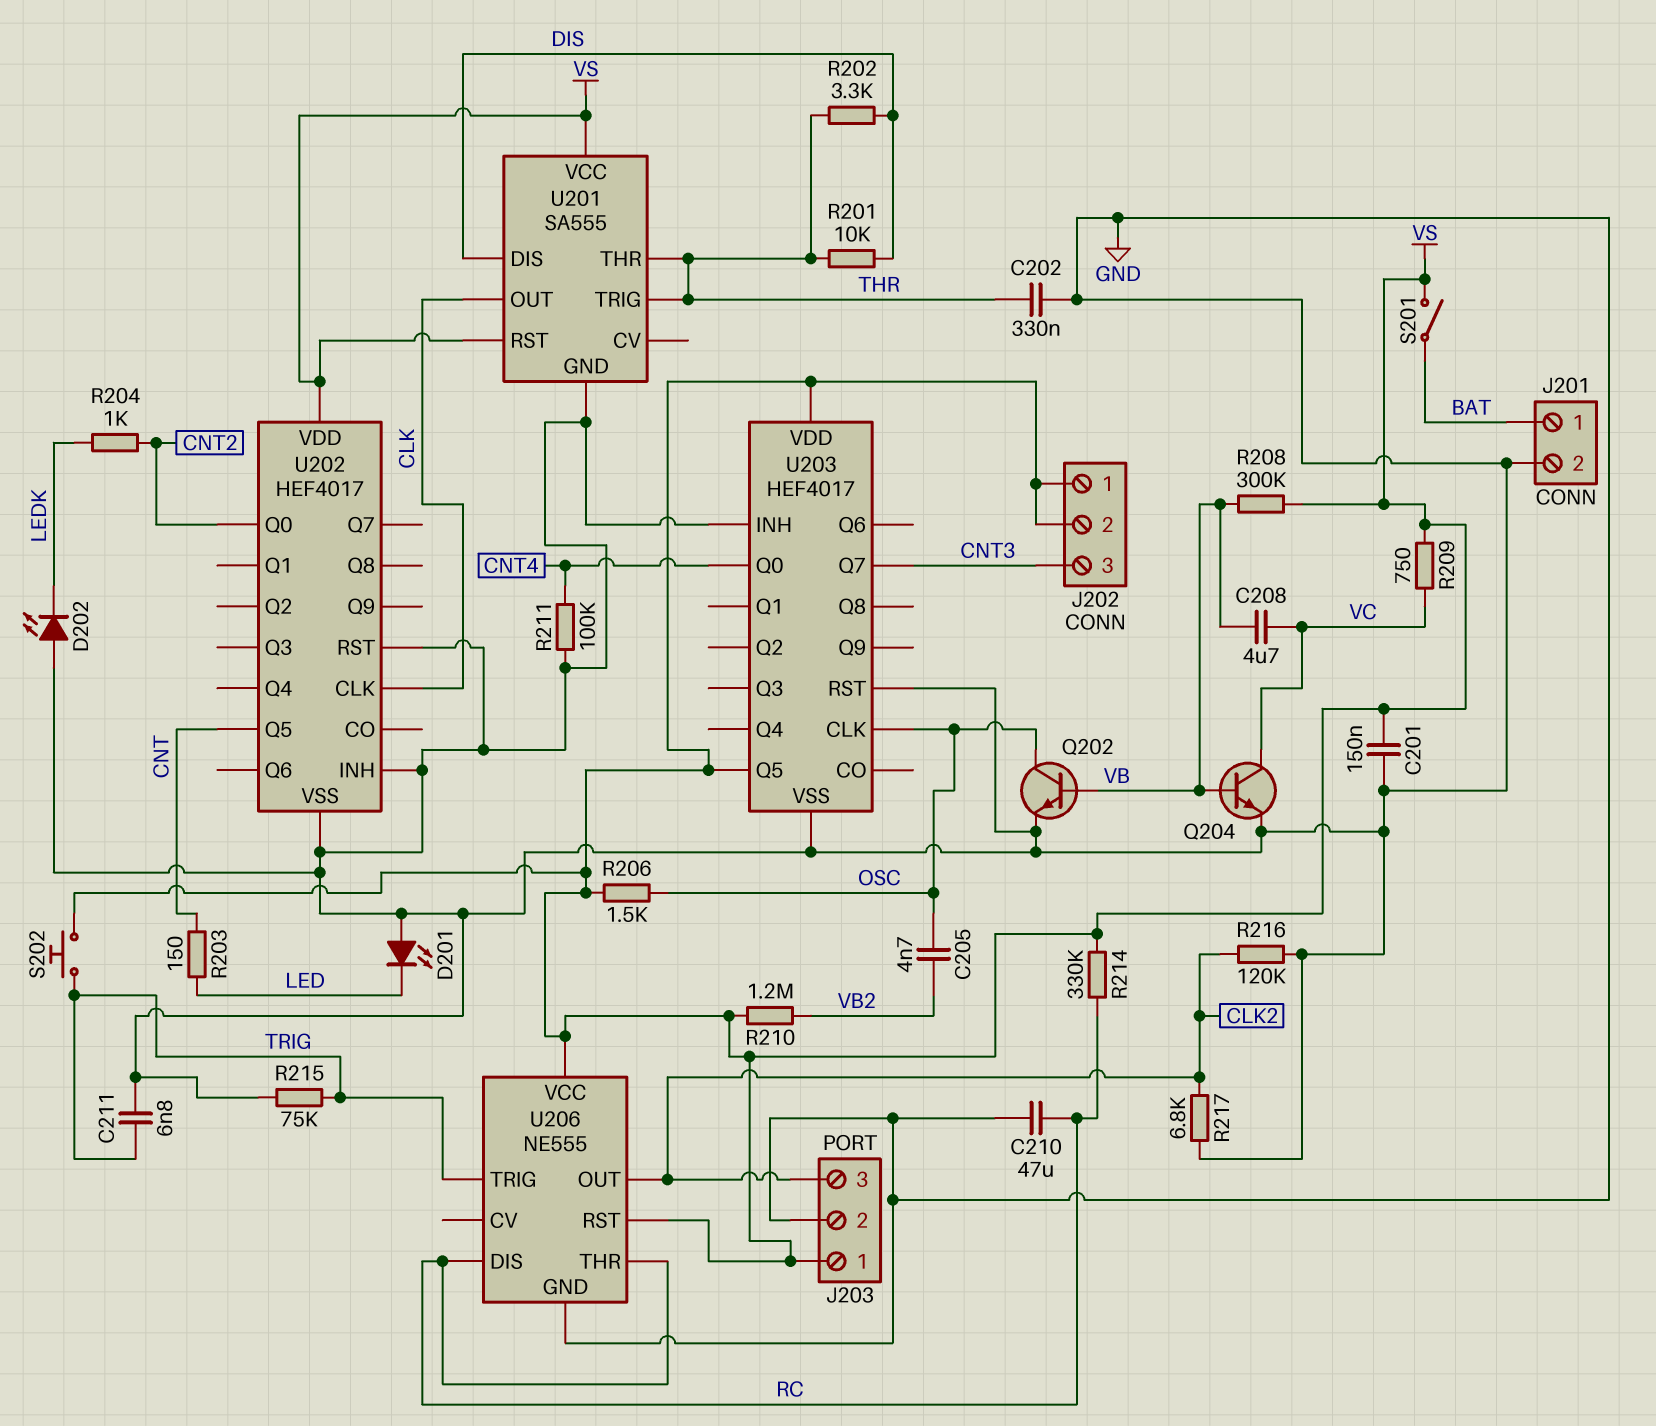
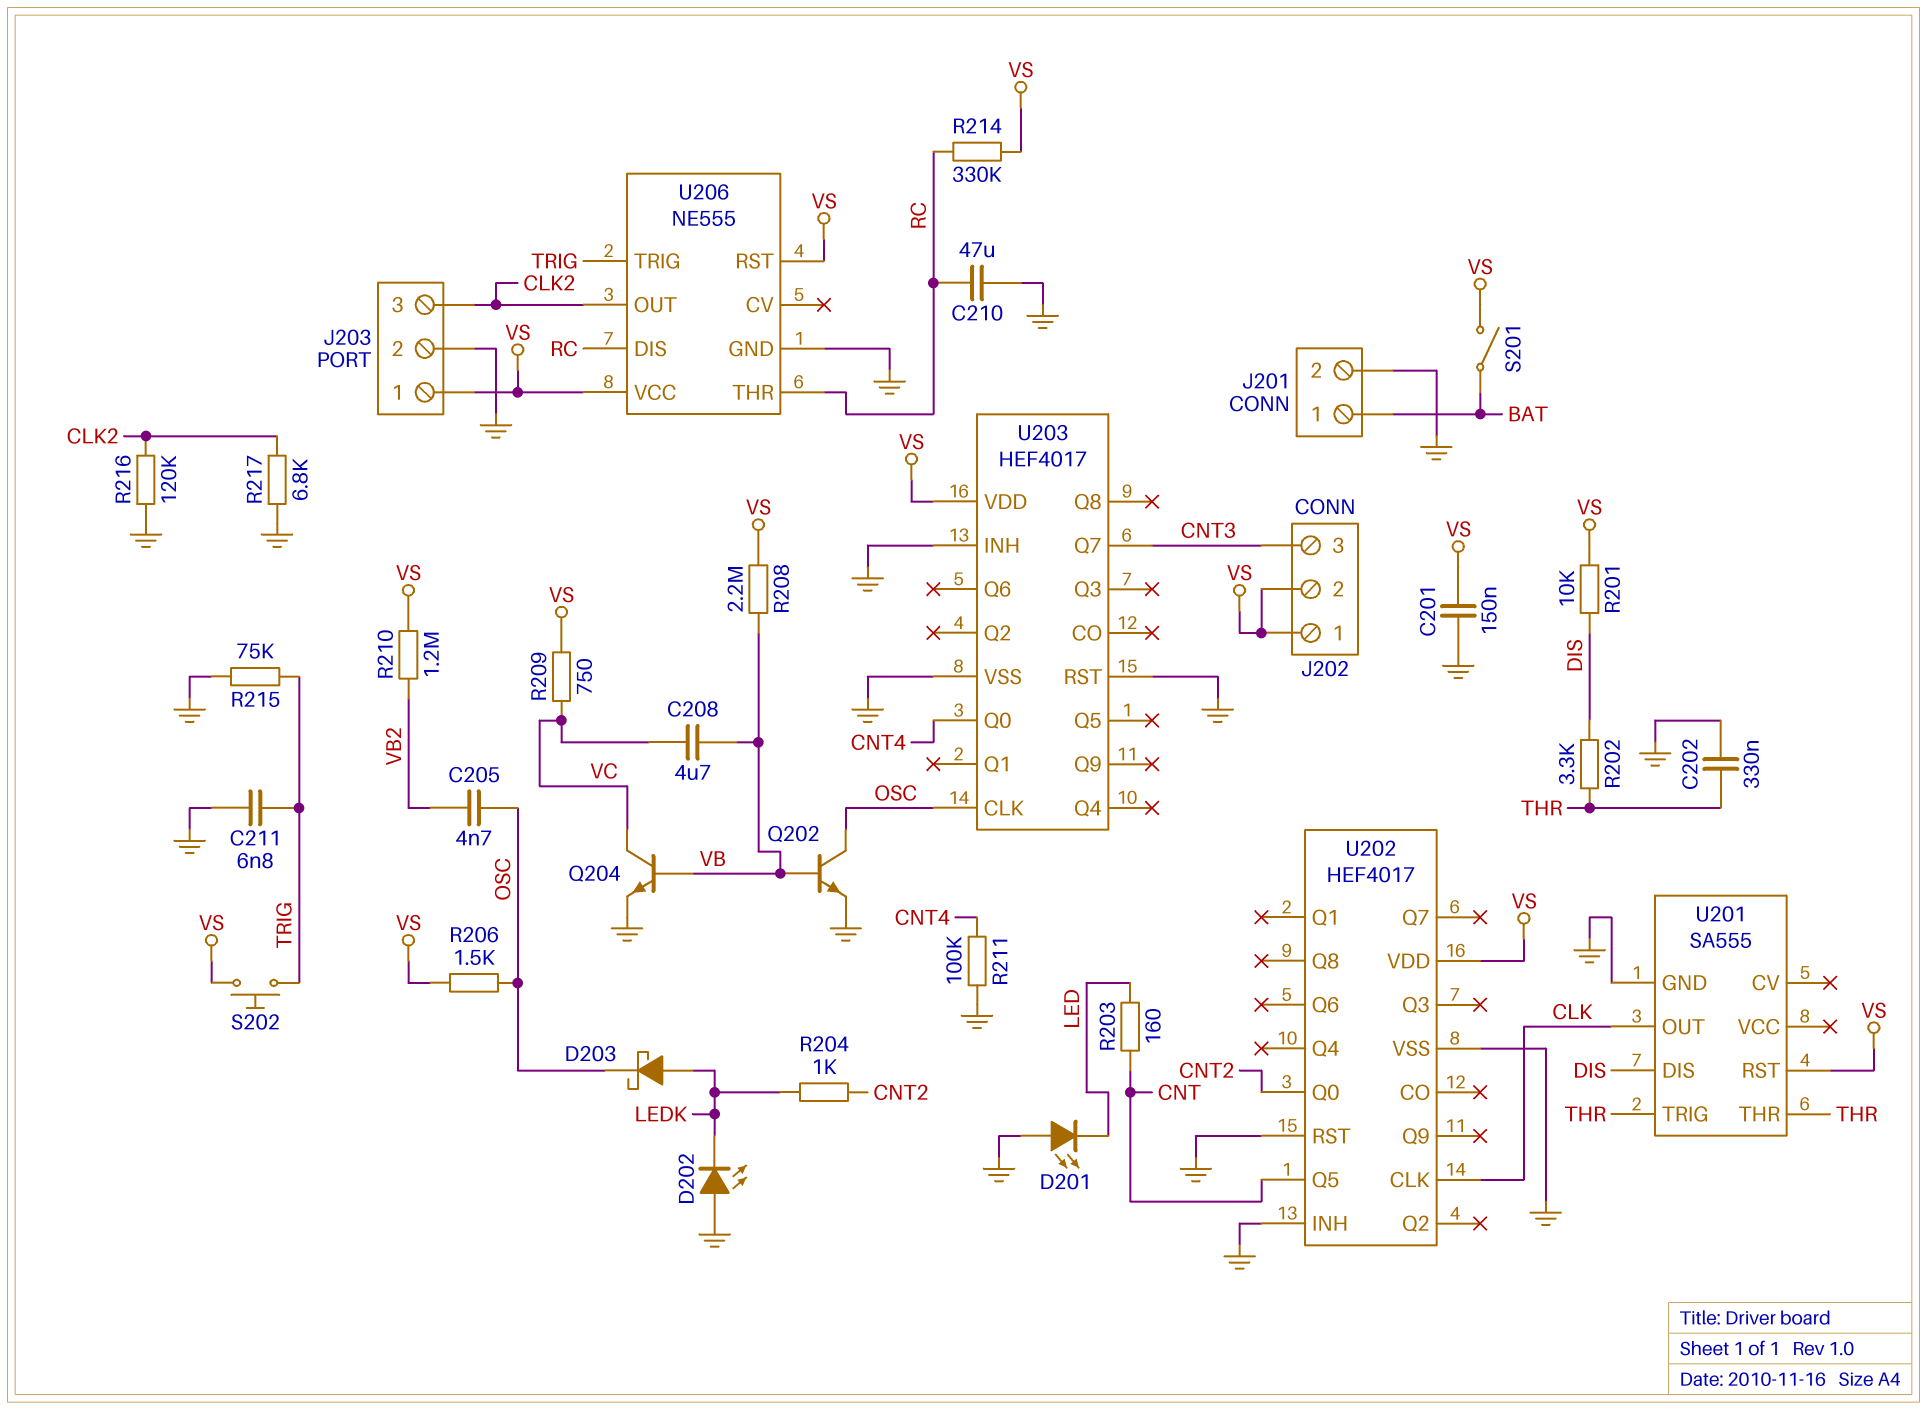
D203: none -> schottky (A LEDK, K OSC)
R201: 10k (DIS, THR) -> 10k (DIS, VS)
R203: 150 (CNT, LED) -> 160 (CNT, LED)
R208: 300k (VB, VS) -> 2.2M (VB, VS)
U201 pin VCC: VS -> none
U203 pin Q5: VS -> none

